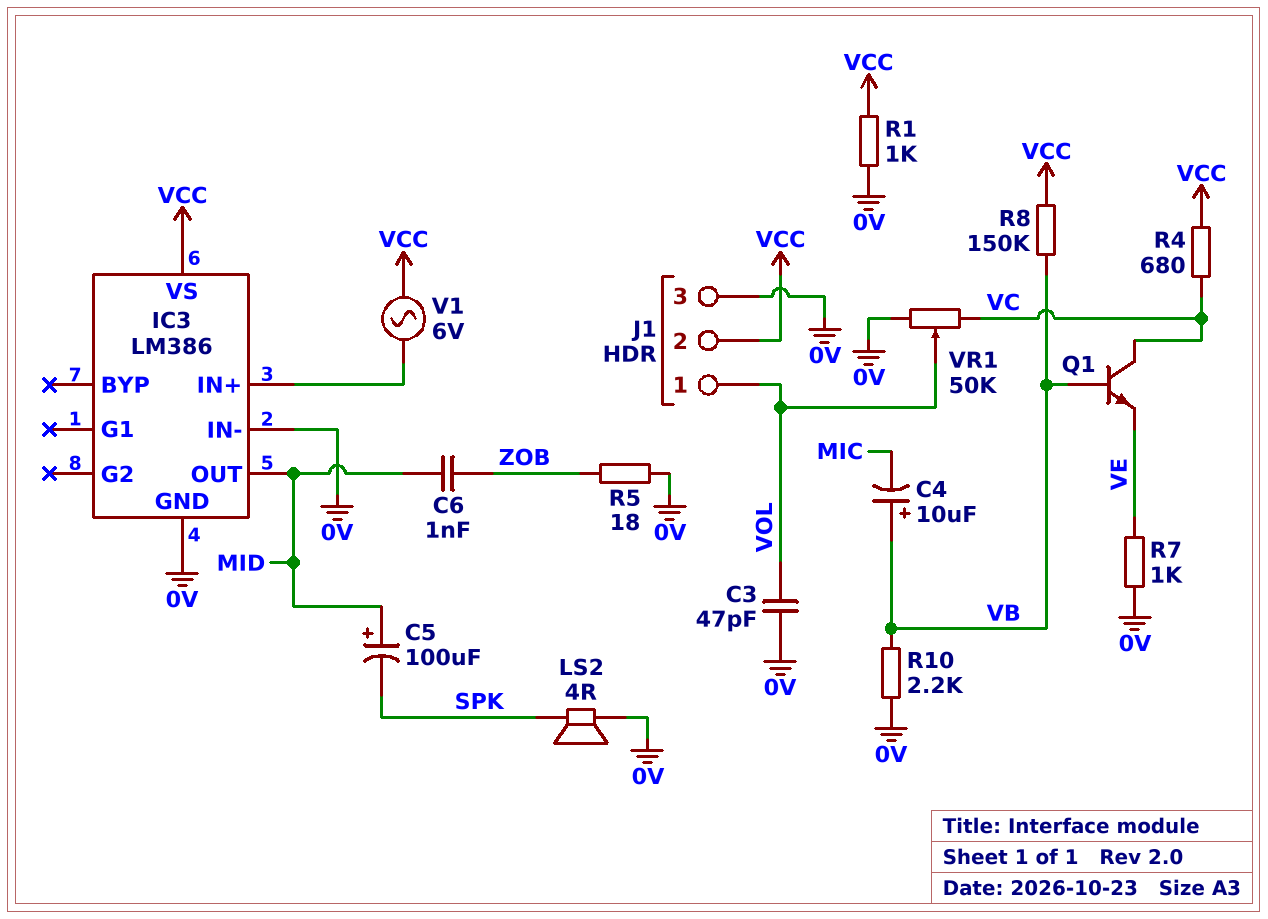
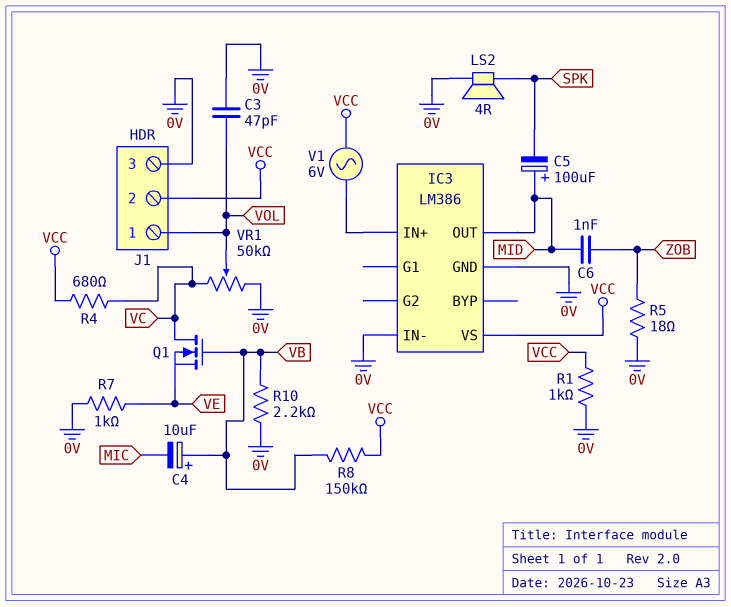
Q1: NPN (B VB, C VC, E VE) -> NMOS (G VB, D VC, S VE)

